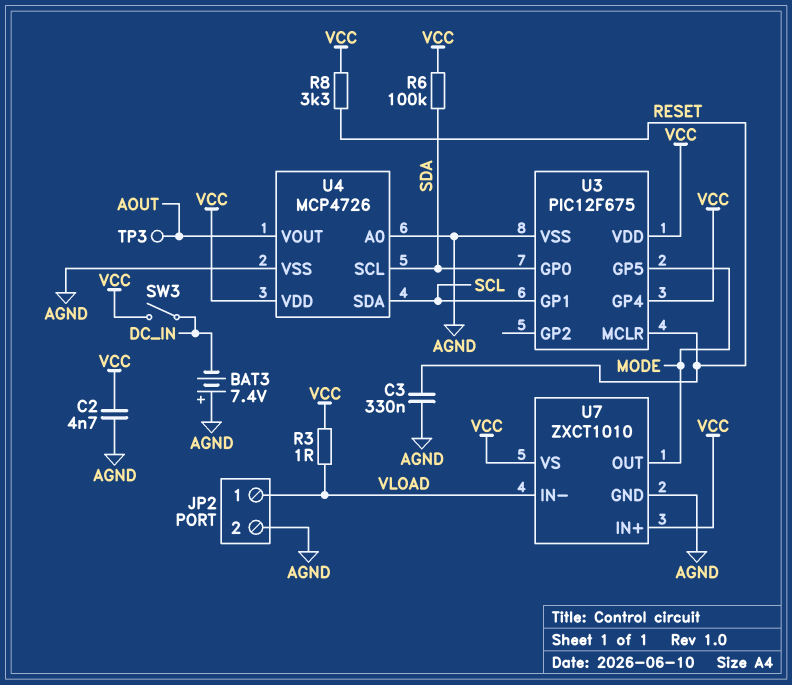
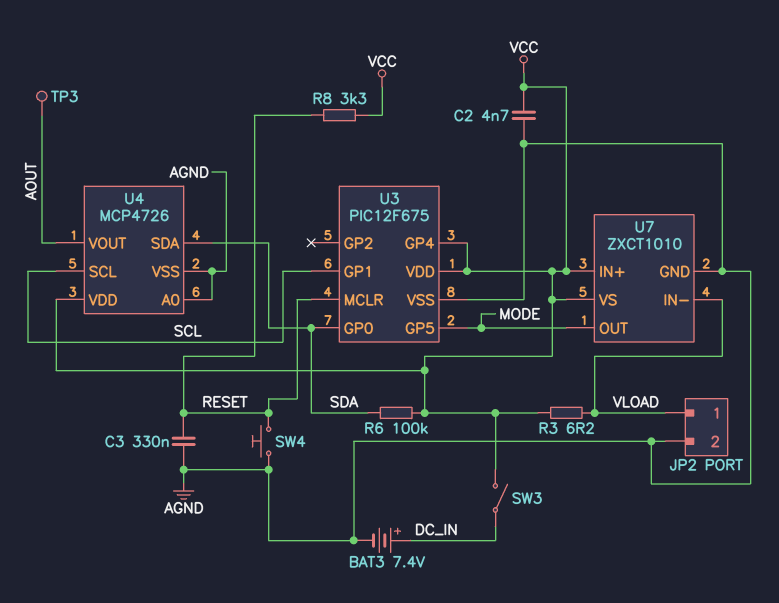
BAT3: 7.4V (plus AGND, minus DC_IN) -> 7.4V (plus DC_IN, minus AGND)
R3: 1 (VCC, VLOAD) -> 6.2 (VCC, VLOAD)
SW4: none -> button (AGND, RESET)
U4 pin SCL: SDA -> SCL
U4 pin SDA: SCL -> SDA

